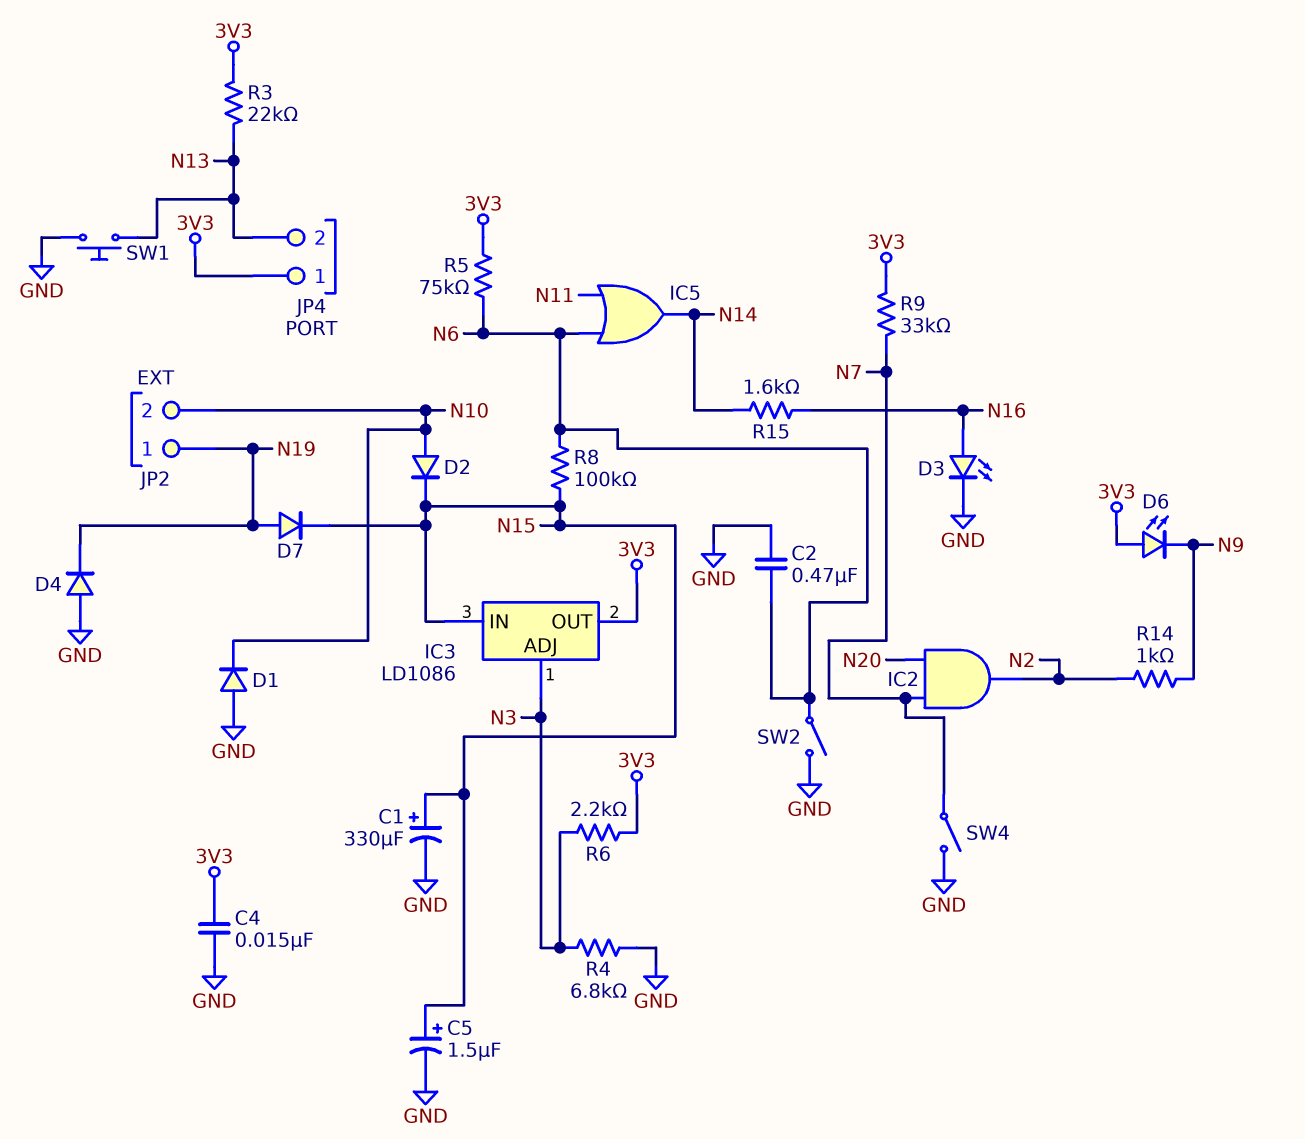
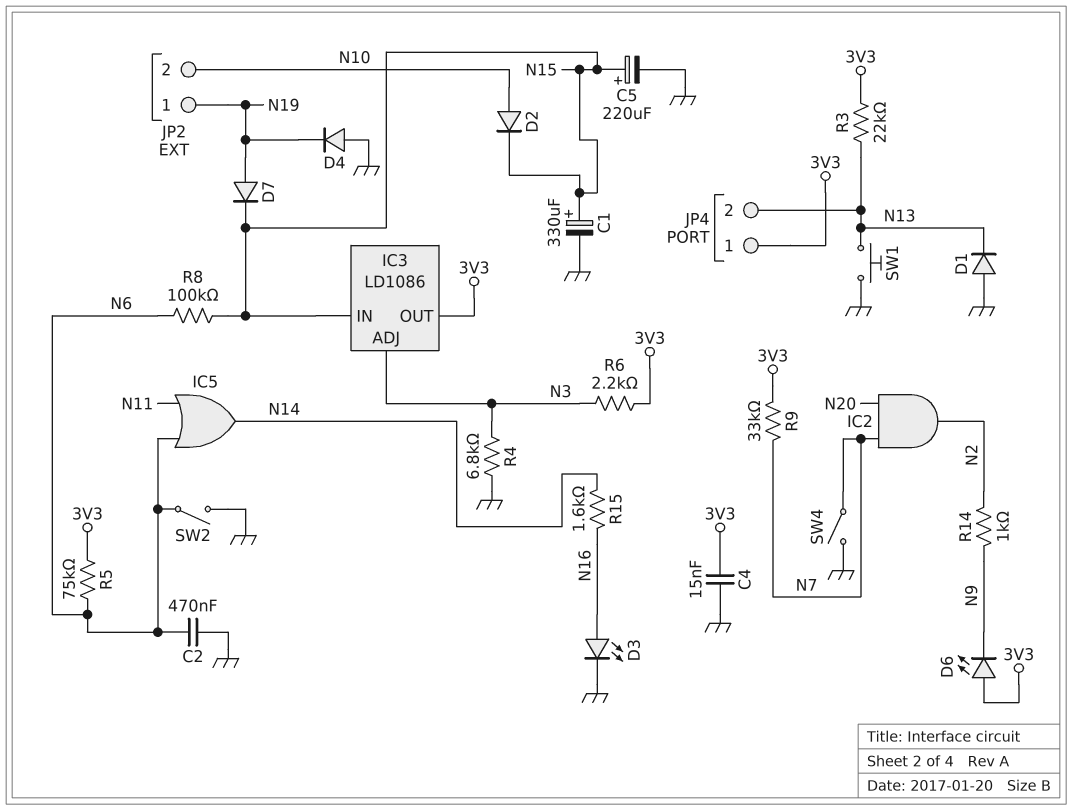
C5: 1.5uF (plus N15, minus GND) -> 220uF (plus N15, minus GND)
D1: diode (A GND, K N10) -> diode (A GND, K N13)

